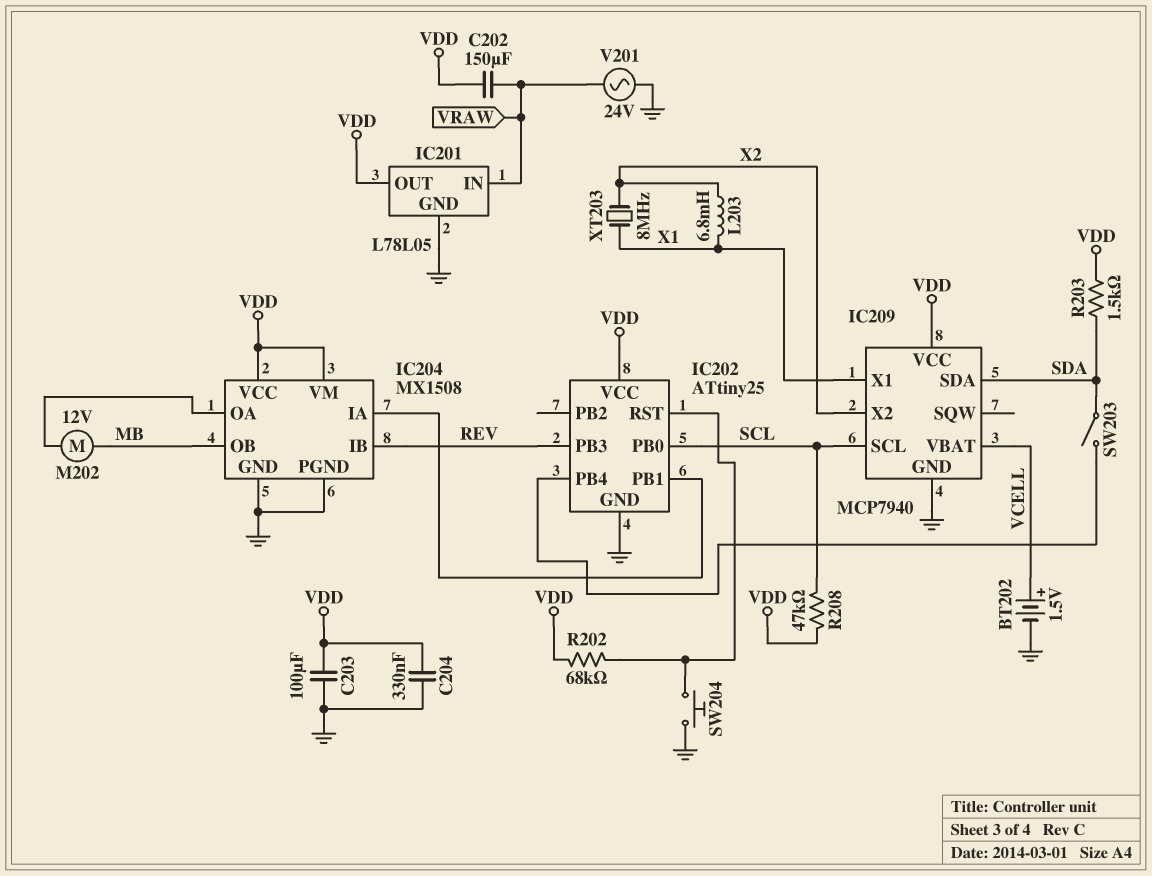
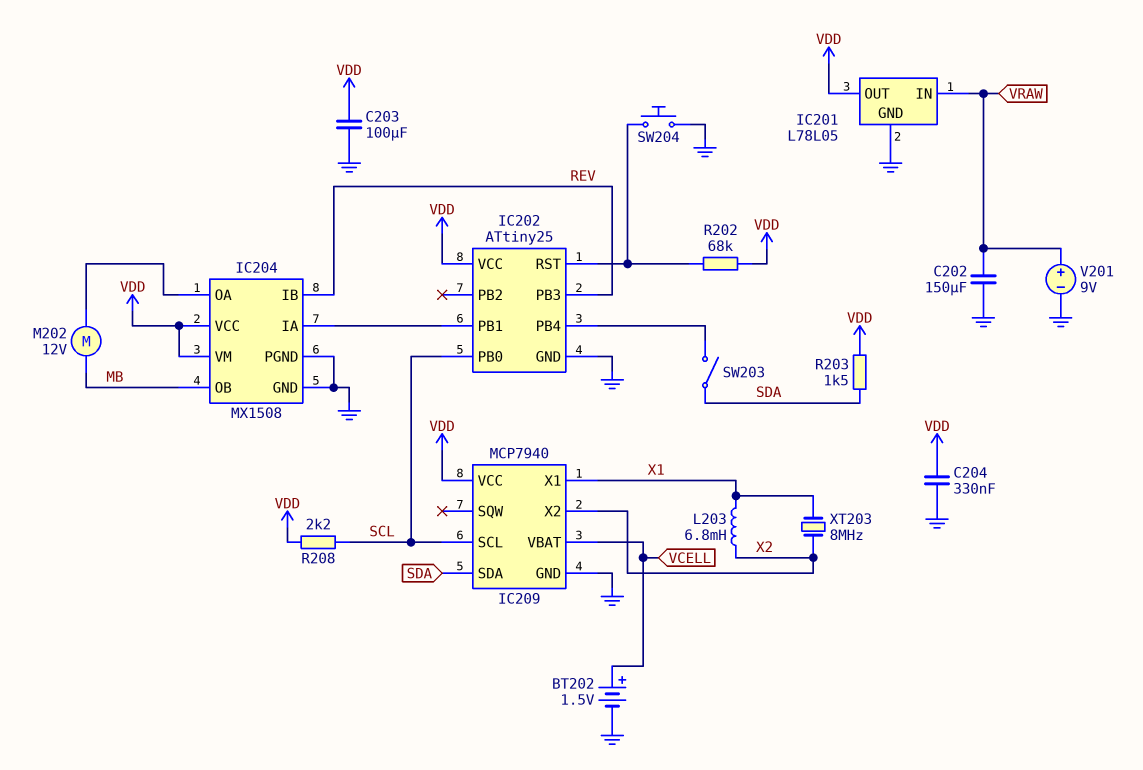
C202: 150uF (VDD, VRAW) -> 150uF (GND, VRAW)
R208: 47k (SCL, VDD) -> 2.2k (SCL, VDD)
V201: AC 24V (GND, VRAW) -> 9V (plus VRAW, minus GND)

